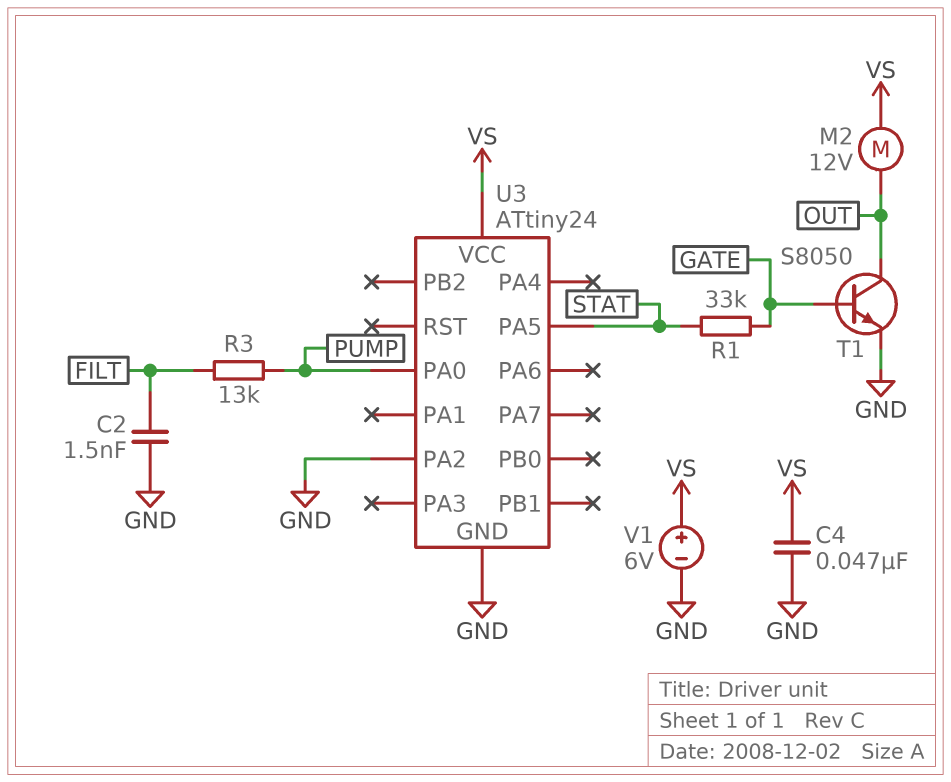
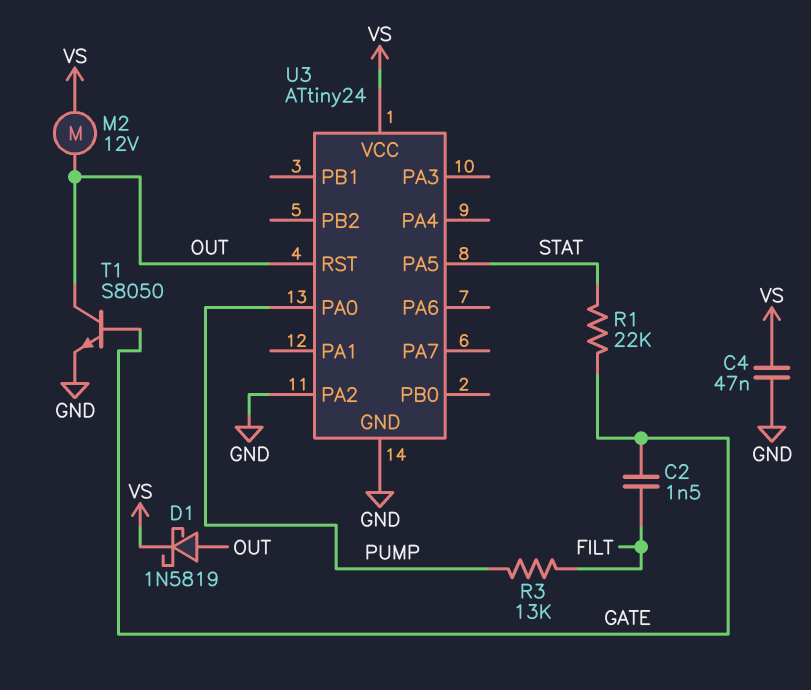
C2: 1.5nF (FILT, GND) -> 1.5nF (FILT, GATE)
D1: none -> schottky 1N5819 (A OUT, K VS)
R1: 33k (GATE, STAT) -> 22k (GATE, STAT)
U3 pin RST: none -> OUT
V1: 6V (plus VS, minus GND) -> none

